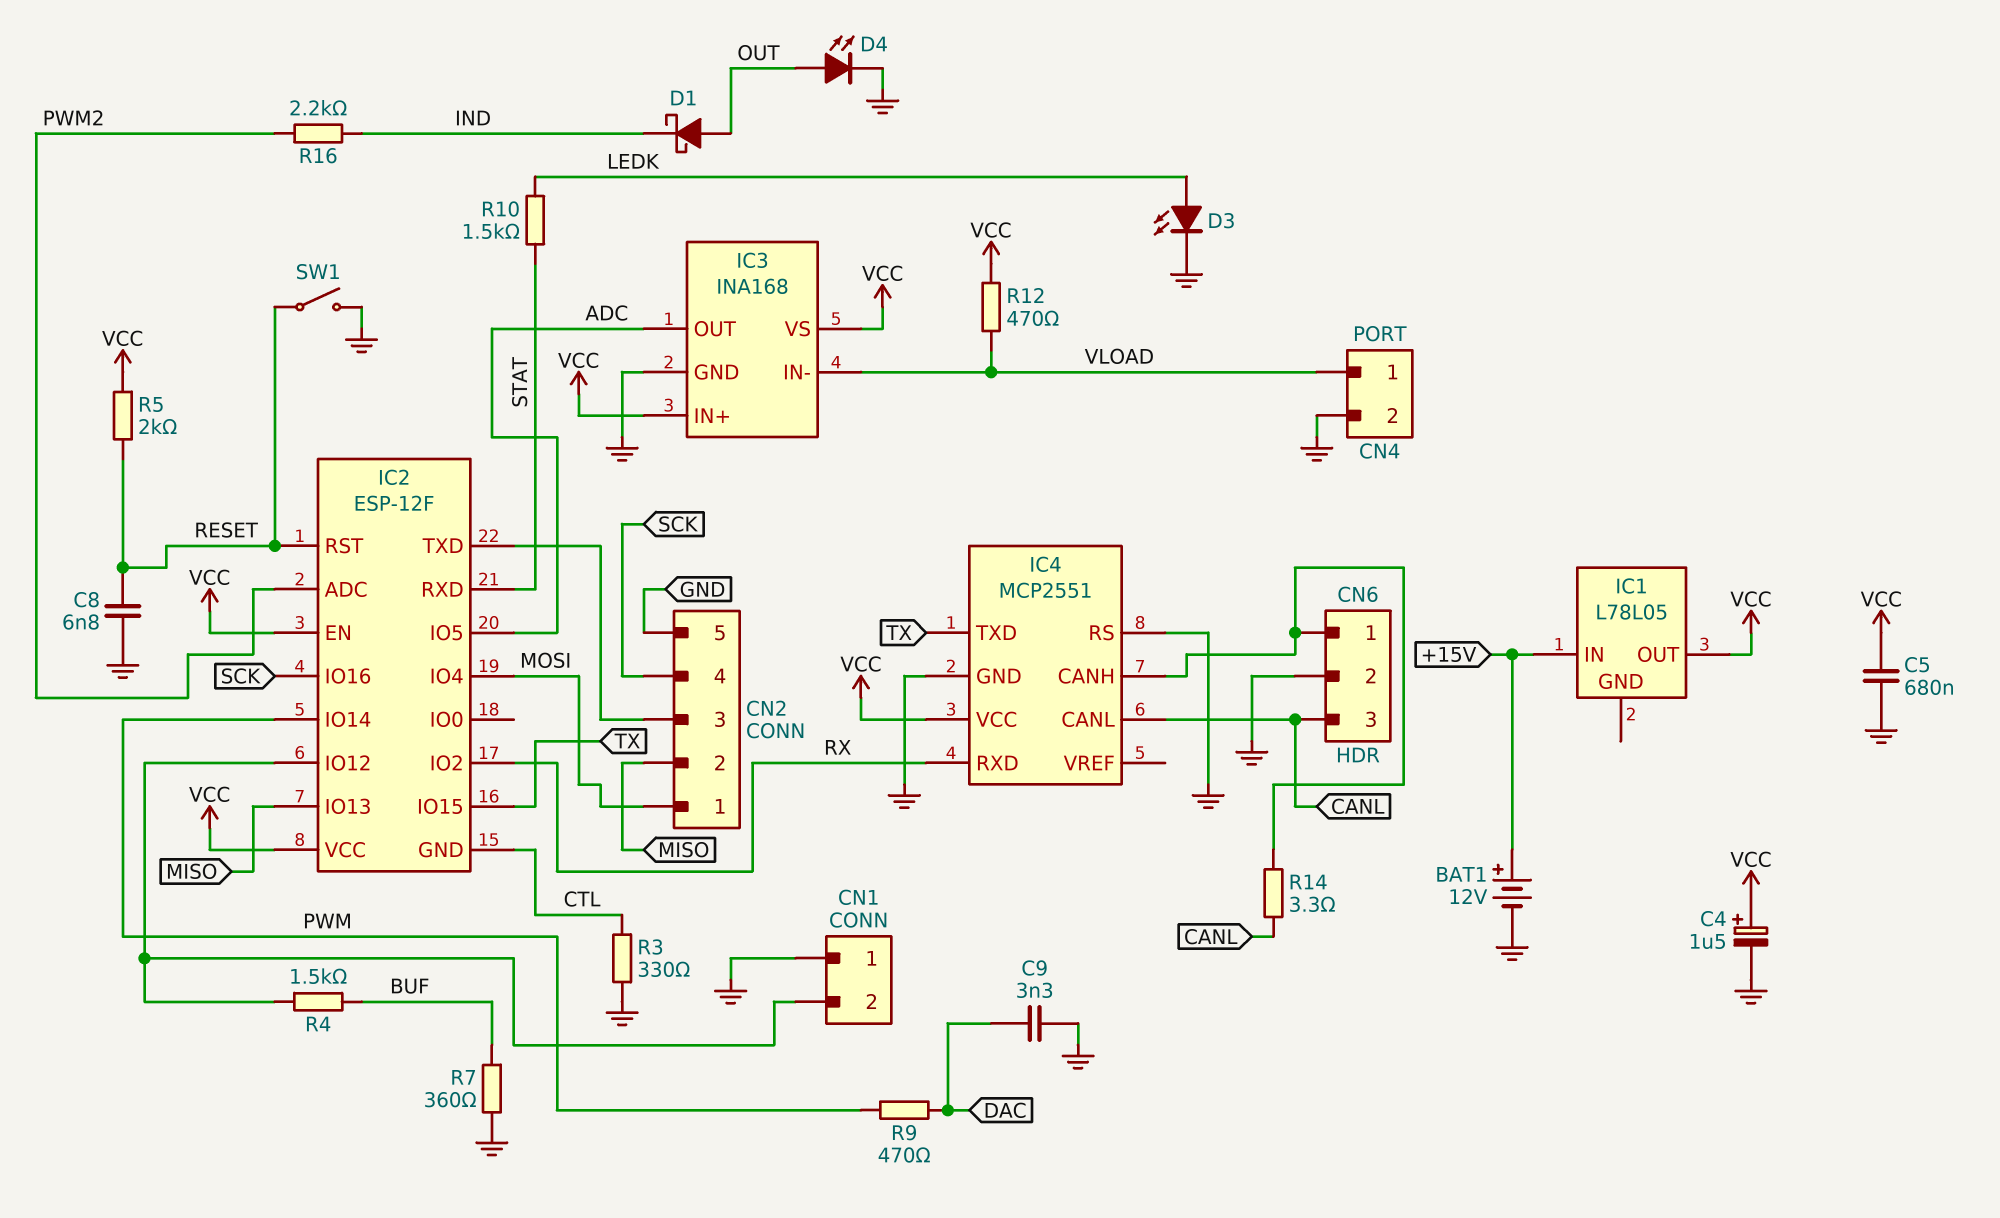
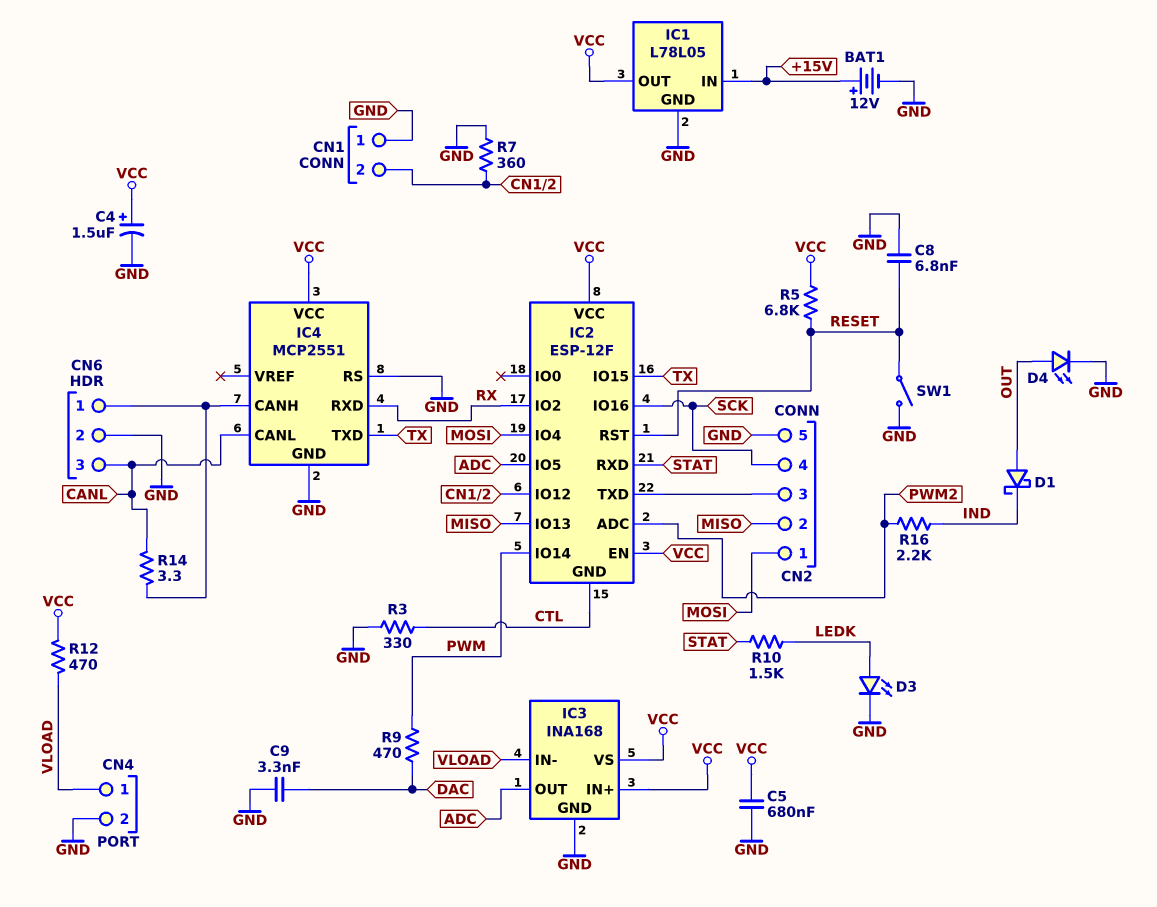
IC1 pin GND: none -> GND
R4: 1.5k (BUF, CN1/2) -> none
R5: 2k (RESET, VCC) -> 6.8k (RESET, VCC)
R7: 360 (BUF, GND) -> 360 (CN1/2, GND)

